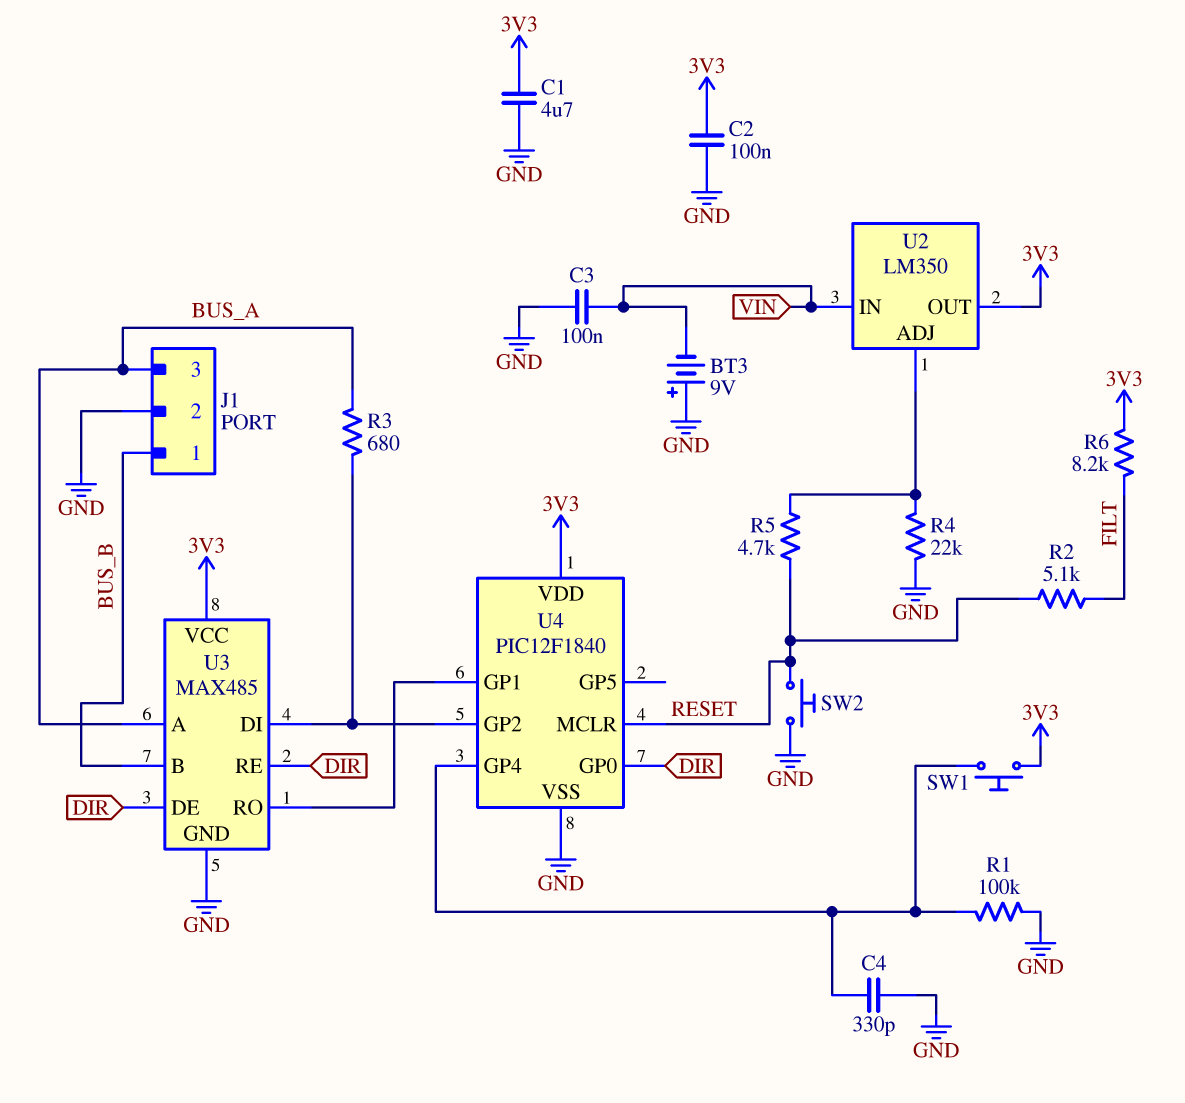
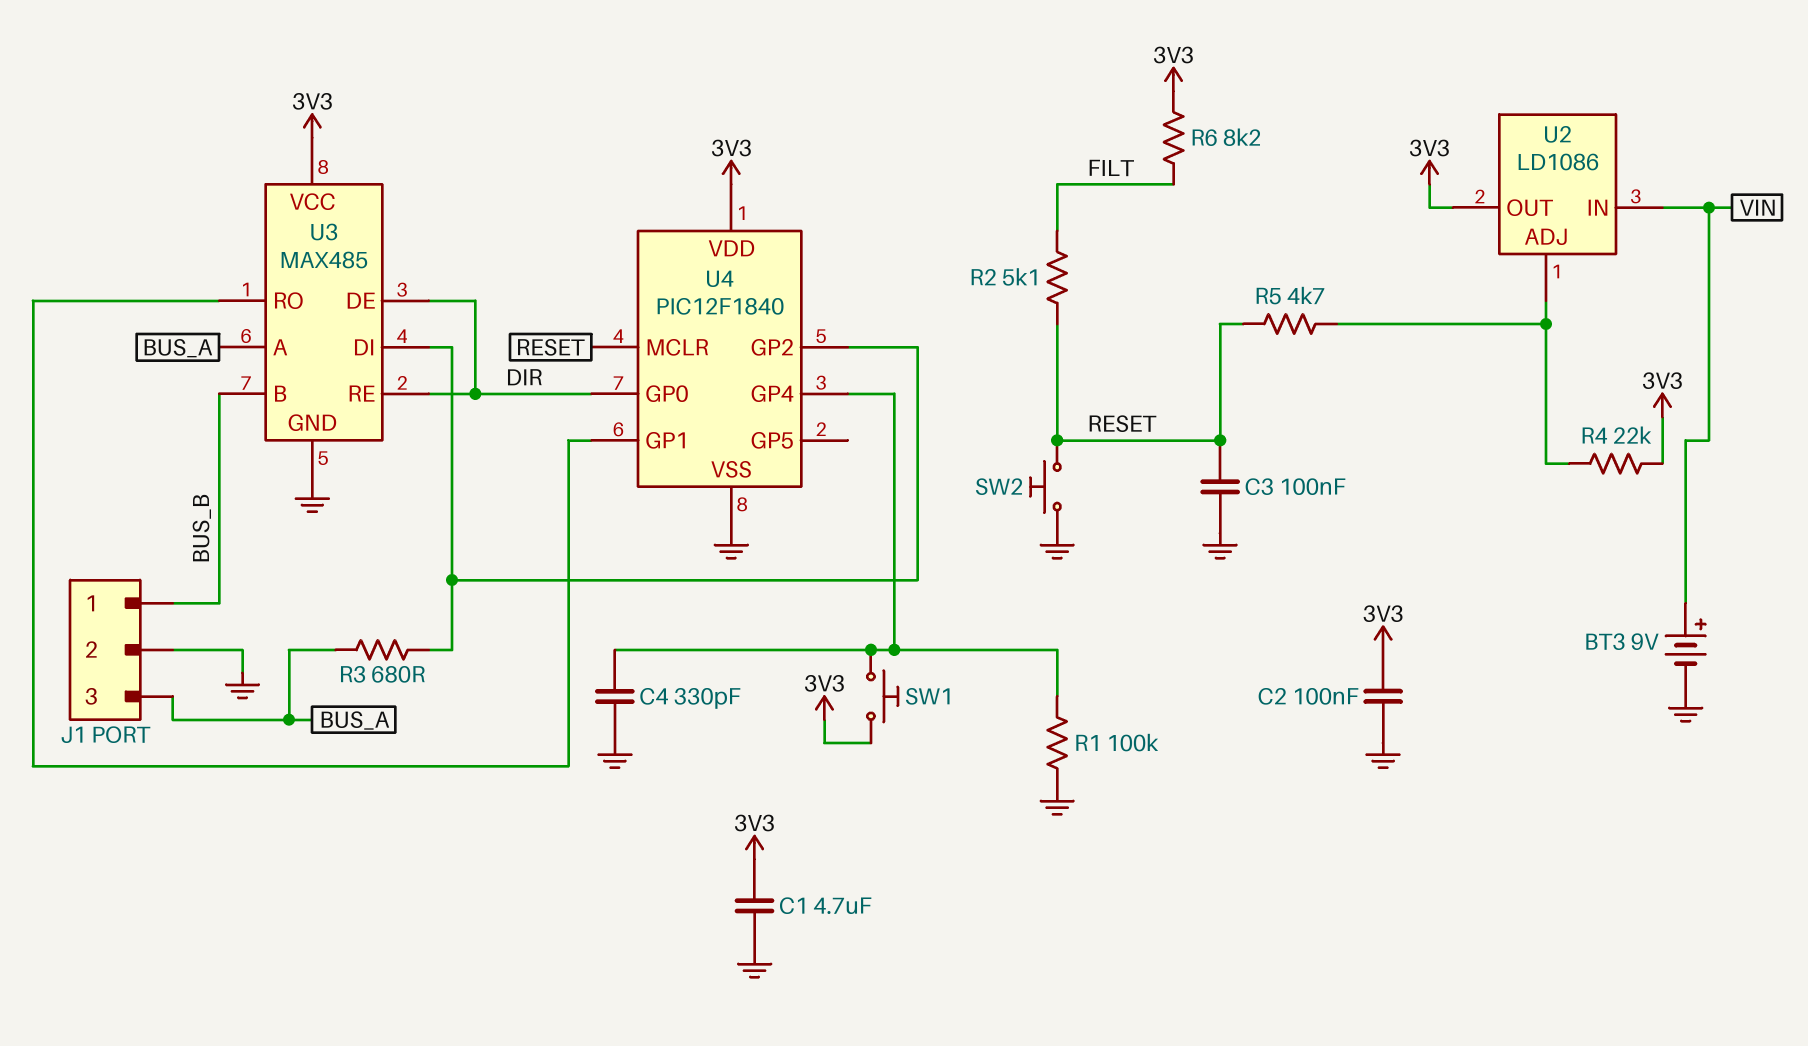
BT3: 9V (plus GND, minus VIN) -> 9V (plus VIN, minus GND)
C3: 100nF (GND, VIN) -> 100nF (GND, RESET)
R4: 22k (GND, U2/ADJ) -> 22k (3V3, U2/ADJ)
U2: LM350 -> LD1086

